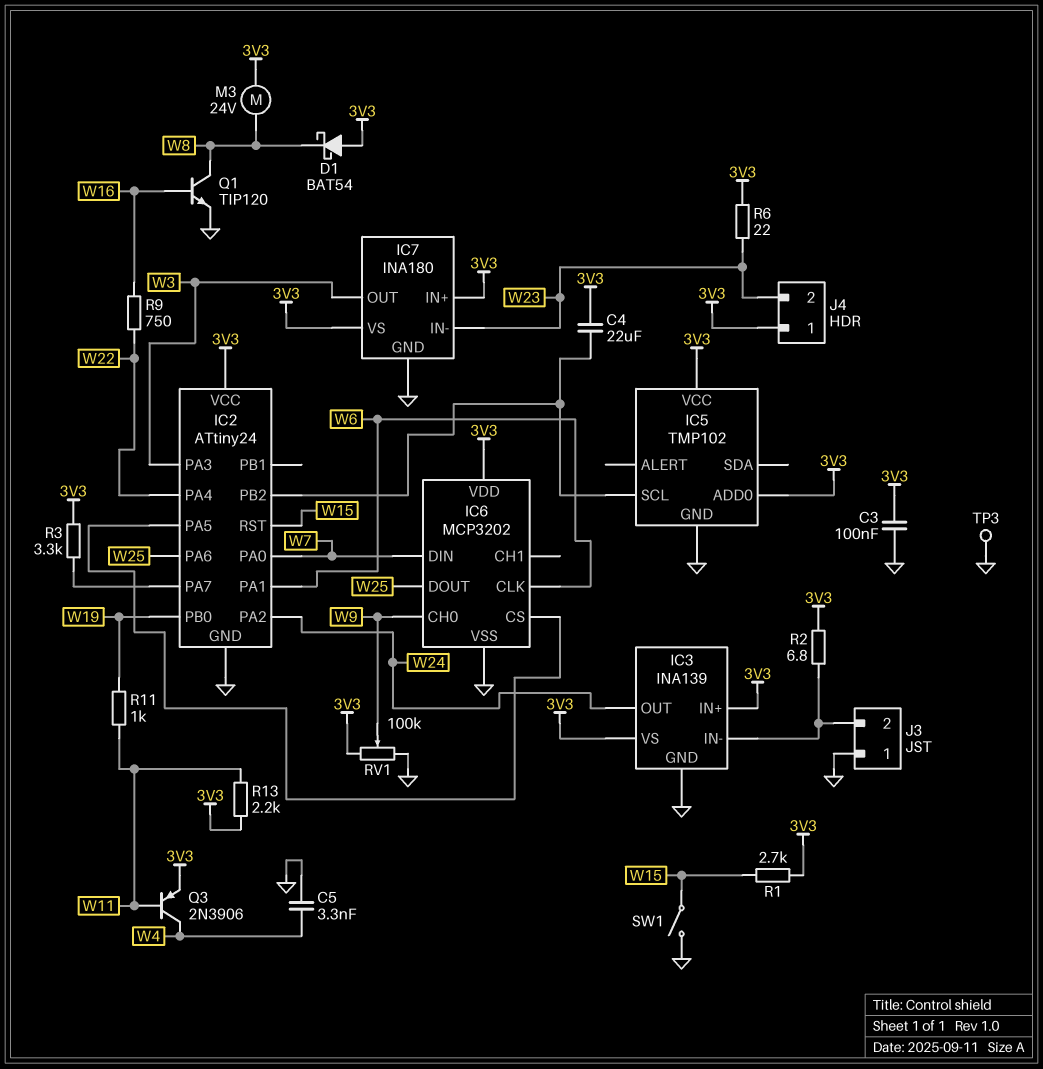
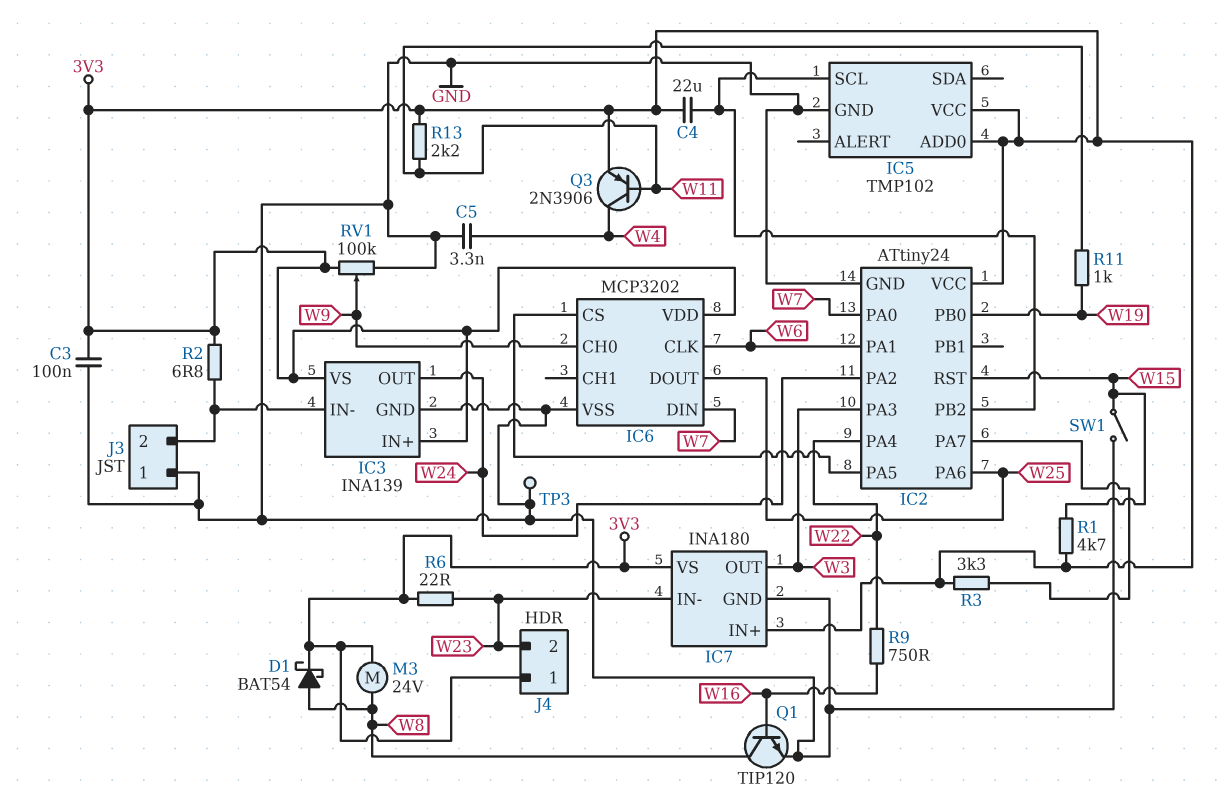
D1: schottky BAT54 (A 3V3, K W8) -> schottky BAT54 (A W8, K 3V3)
R1: 2.7k (3V3, W15) -> 4.7k (3V3, W15)

